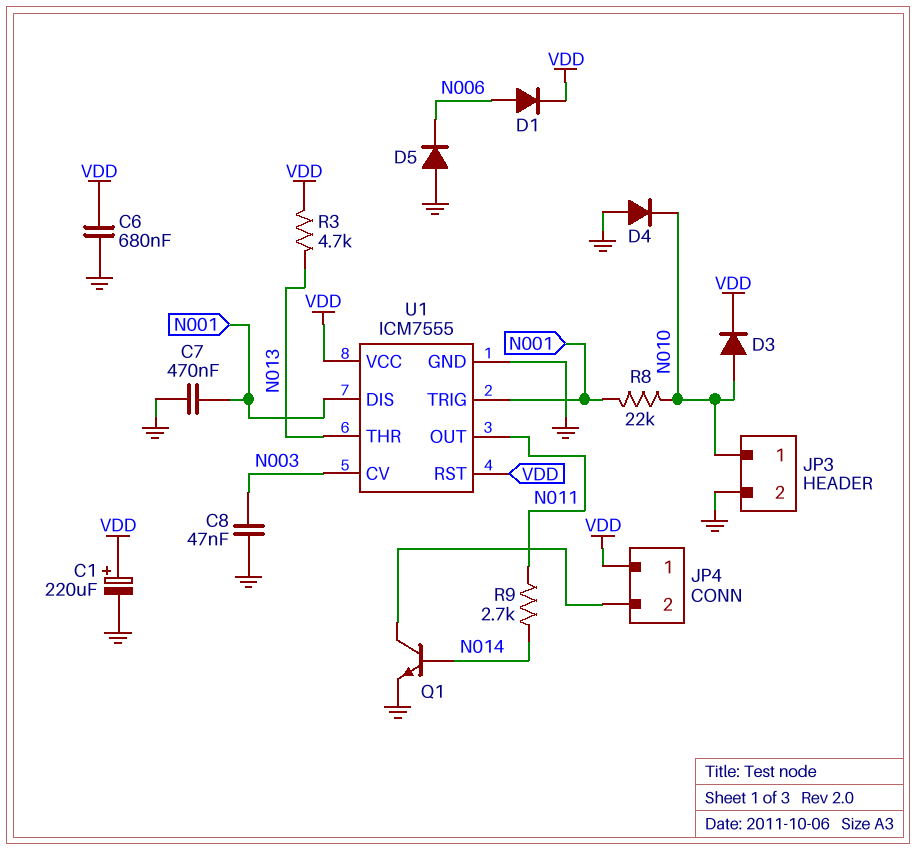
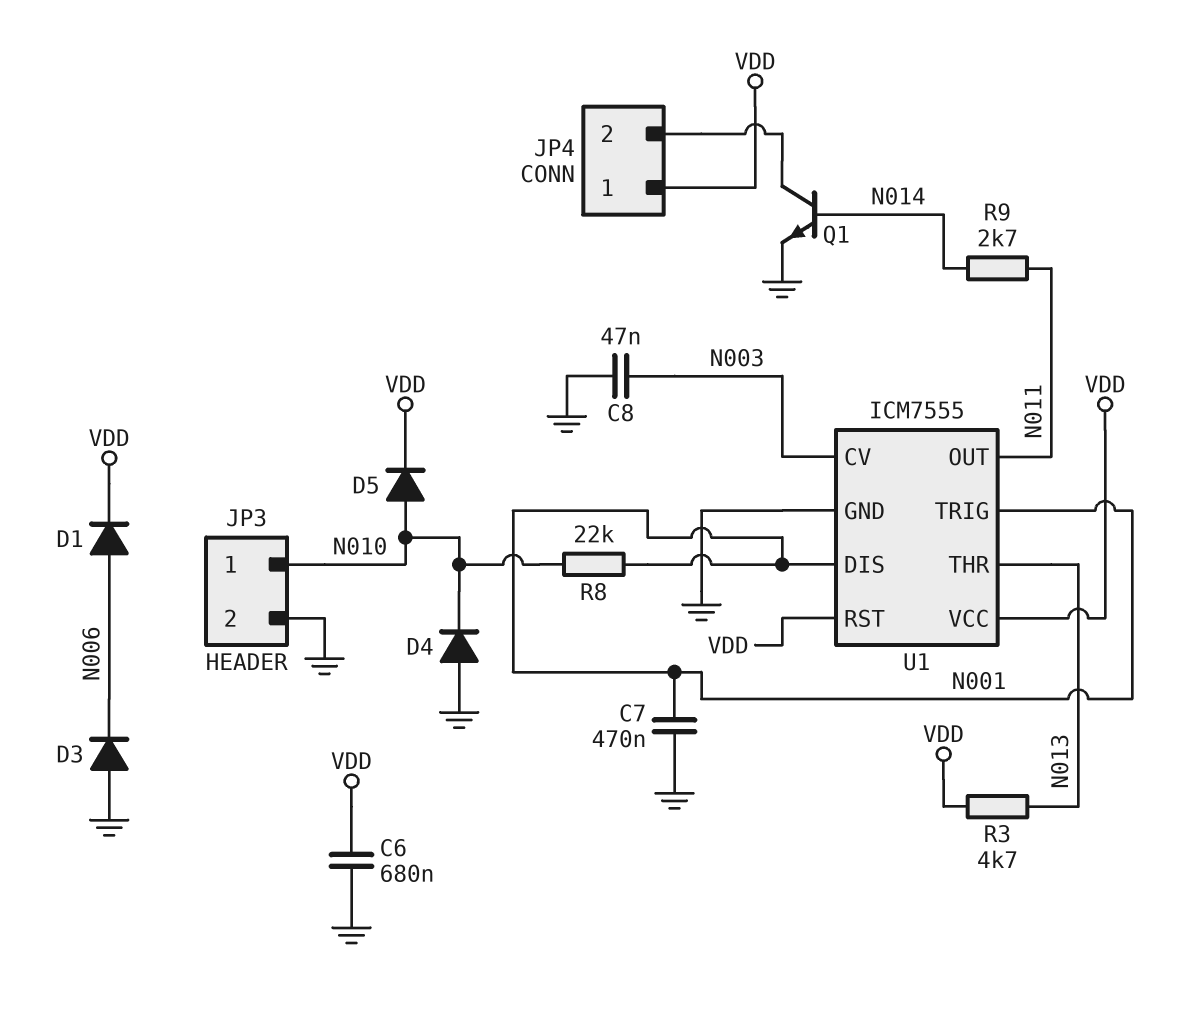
C1: 220uF (plus VDD, minus GND) -> none
D3: diode (A N010, K VDD) -> diode (A GND, K N006)
D5: diode (A GND, K N006) -> diode (A N010, K VDD)

